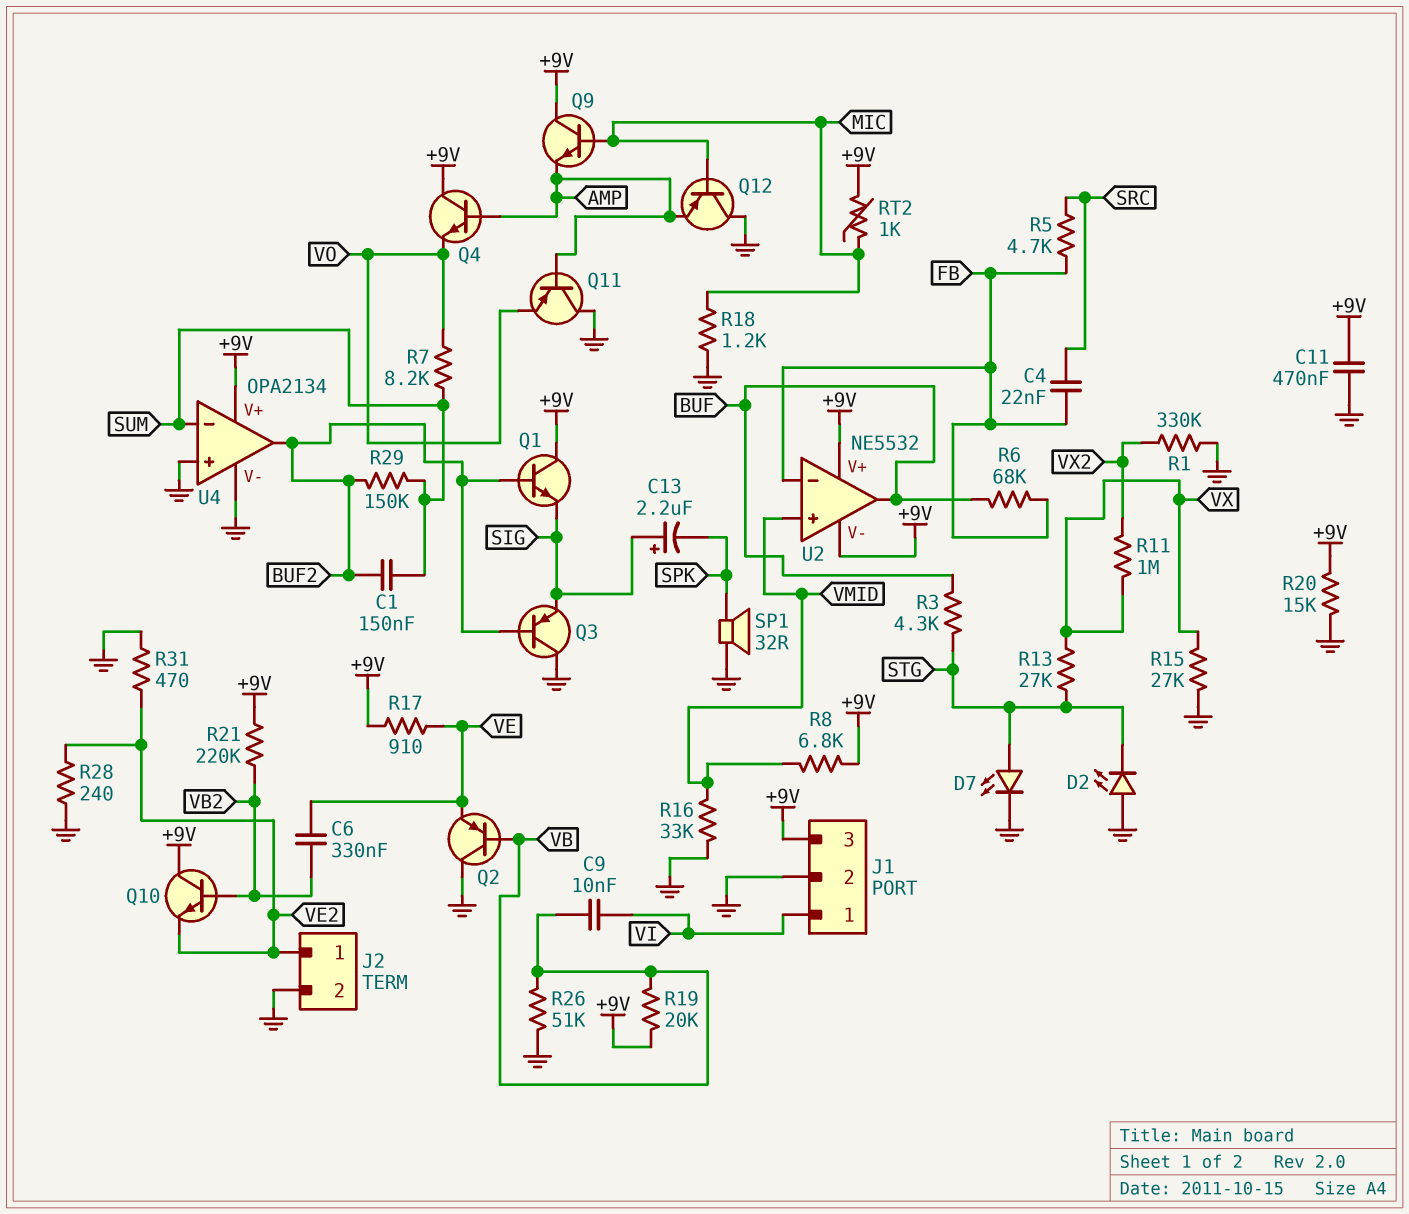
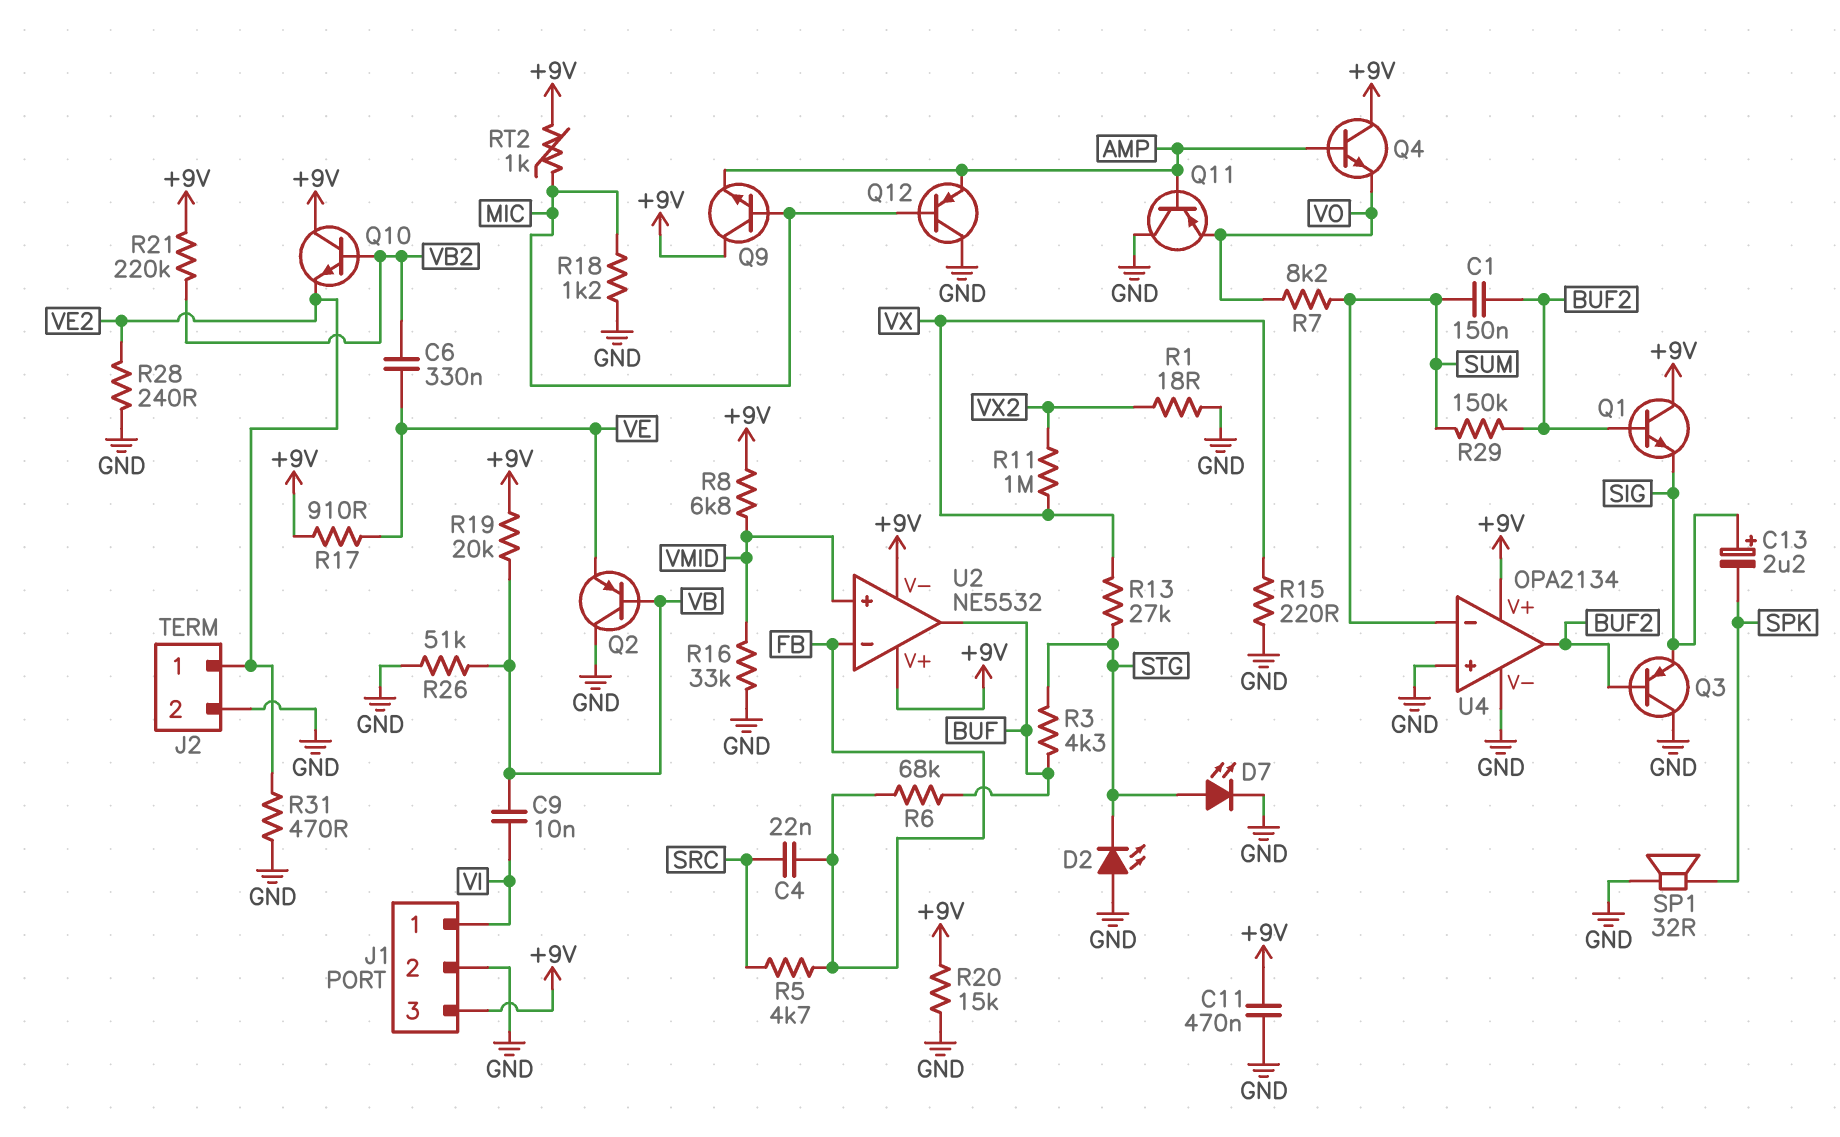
R1: 330k (GND, VX2) -> 18 (GND, VX2)
R15: 27k (GND, VX) -> 220 (GND, VX)

